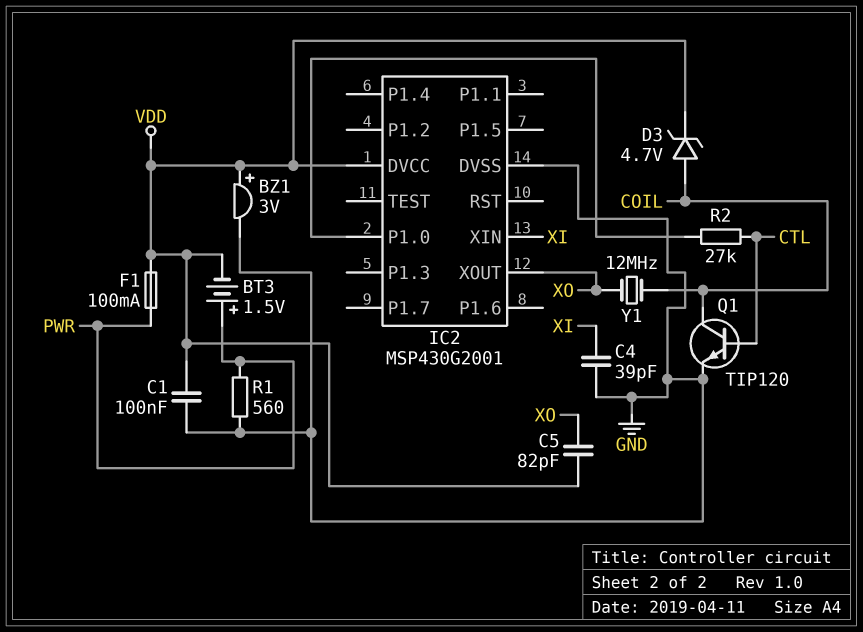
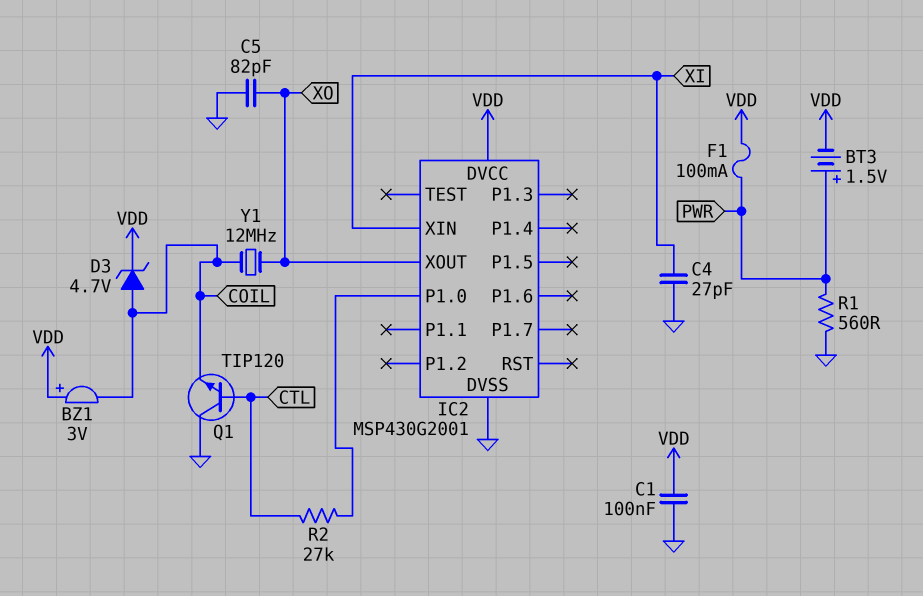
BZ1: buzzer 3V (plus VDD, minus GND) -> buzzer 3V (plus VDD, minus COIL)
C4: 39pF (GND, XI) -> 27pF (GND, XI)
C5: 82pF (VDD, XO) -> 82pF (GND, XO)
Q1: NPN TIP120 (B CTL, C COIL, E GND) -> NPN TIP120 (B CTL, C GND, E COIL)

